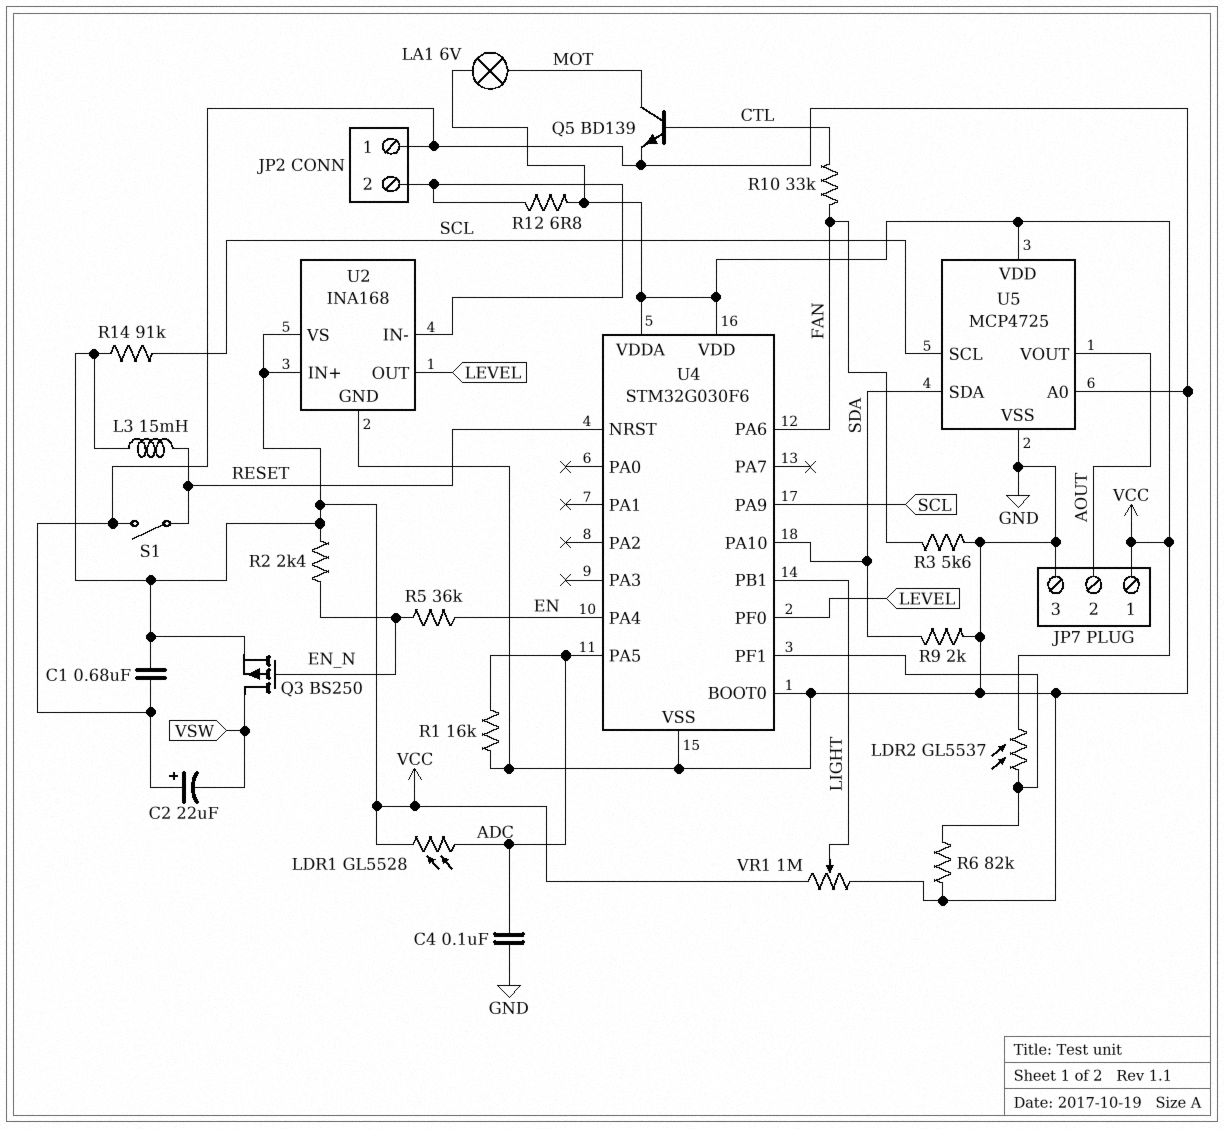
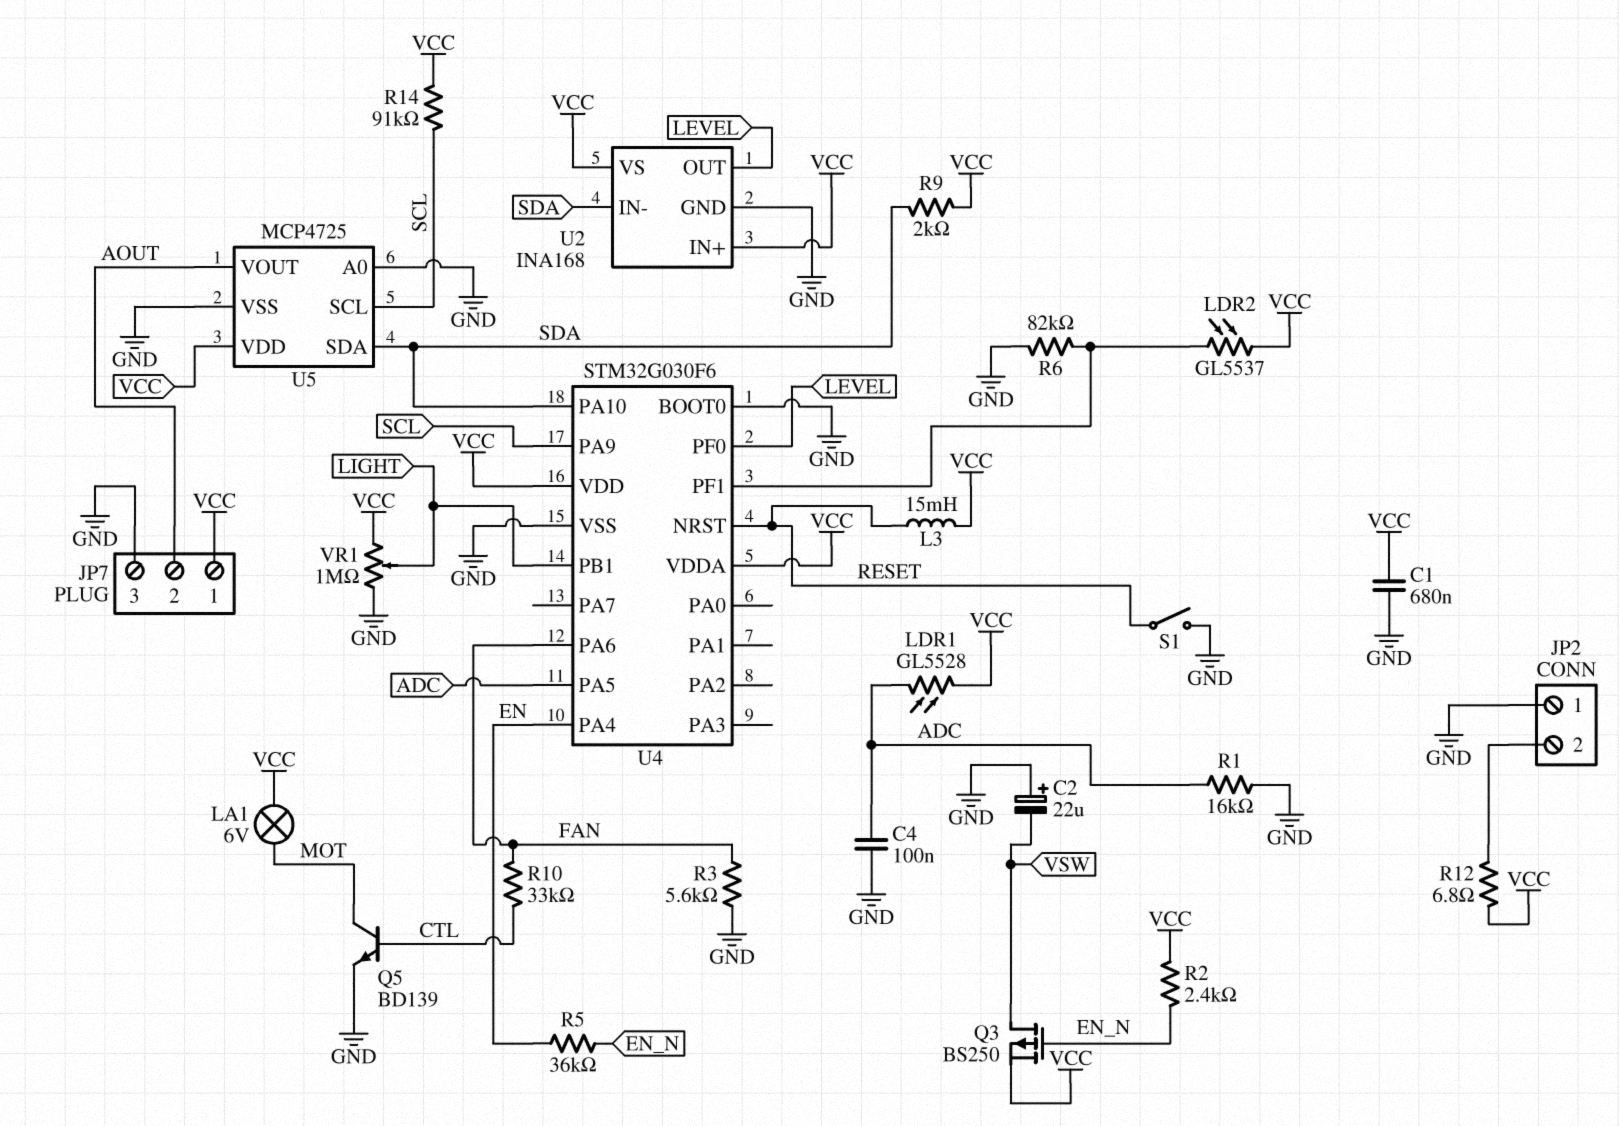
R9: 2k (GND, SDA) -> 2k (SDA, VCC)
U2 pin IN-: JP2/2 -> SDA

